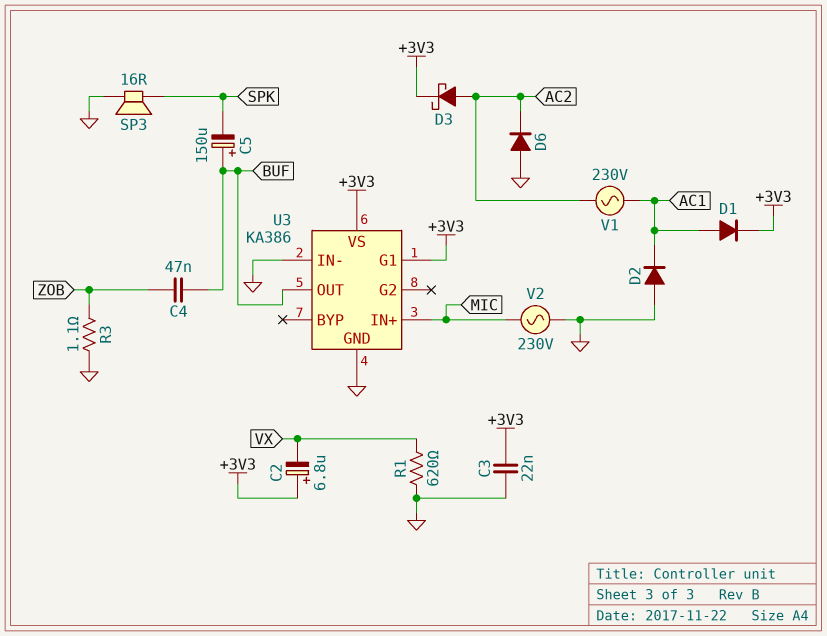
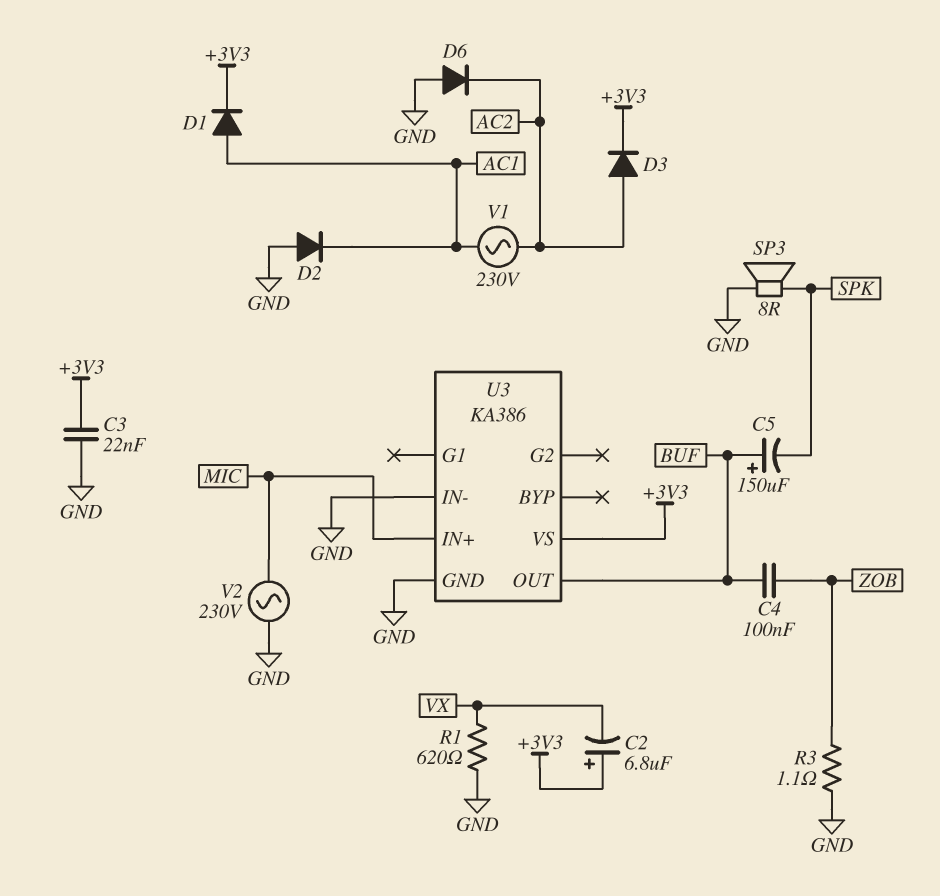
C4: 47nF (BUF, ZOB) -> 100nF (BUF, ZOB)
D3: schottky (A AC2, K +3V3) -> diode (A AC2, K +3V3)
SP3: speaker 16R (GND, SPK) -> speaker 8R (GND, SPK)
U3 pin G1: +3V3 -> none

